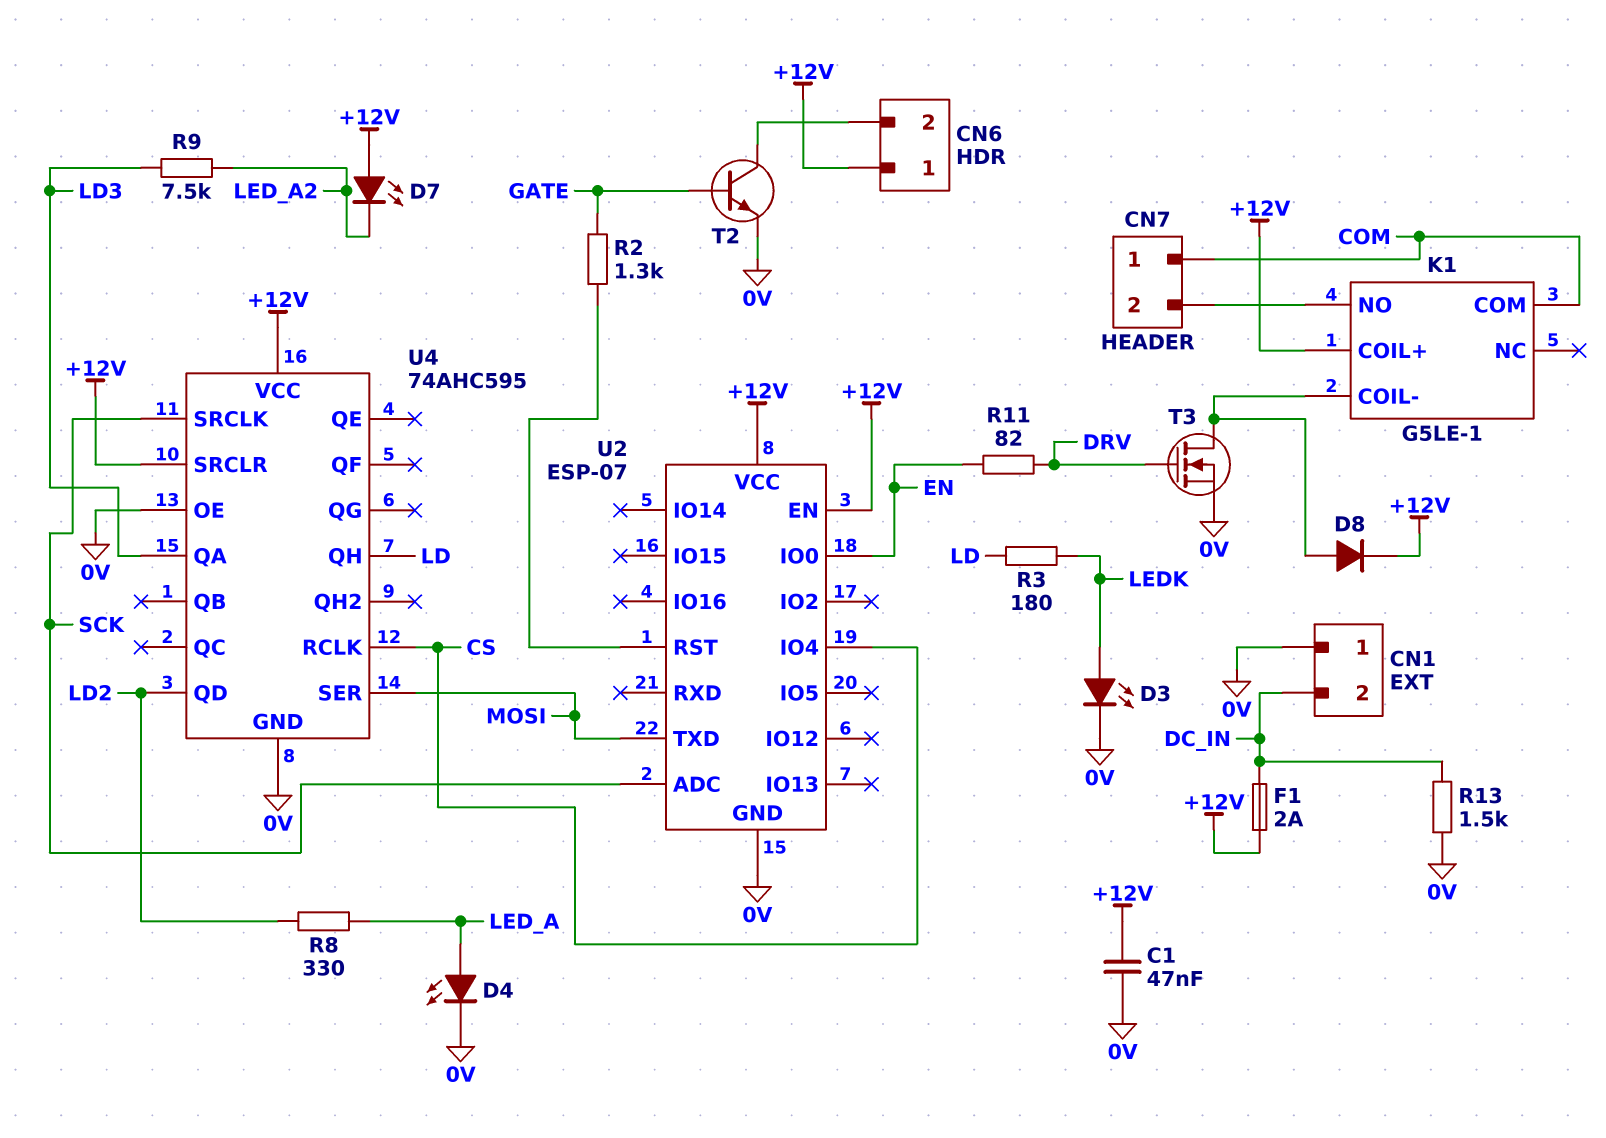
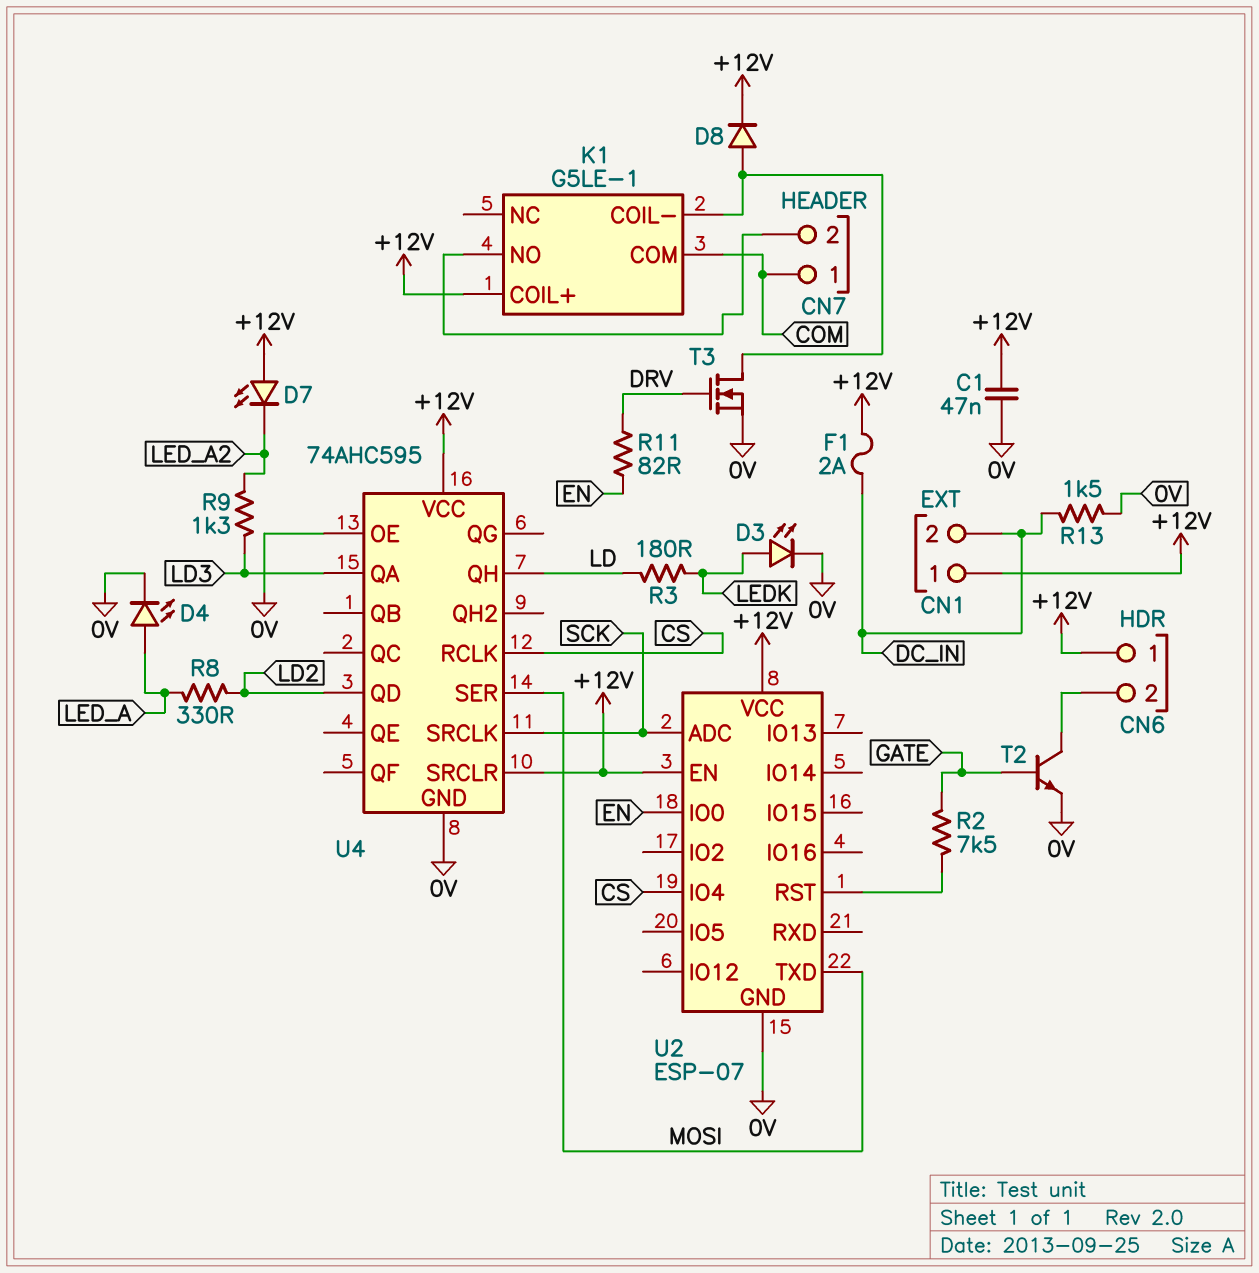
CN1 pin 1: 0V -> +12V
R2: 1.3k (GATE, U2/RST) -> 7.5k (GATE, U2/RST)
R9: 7.5k (LD3, LED_A2) -> 1.3k (LD3, LED_A2)

